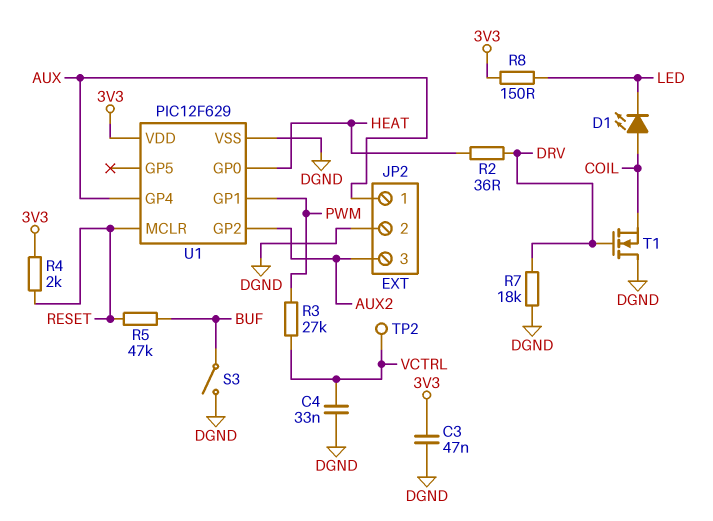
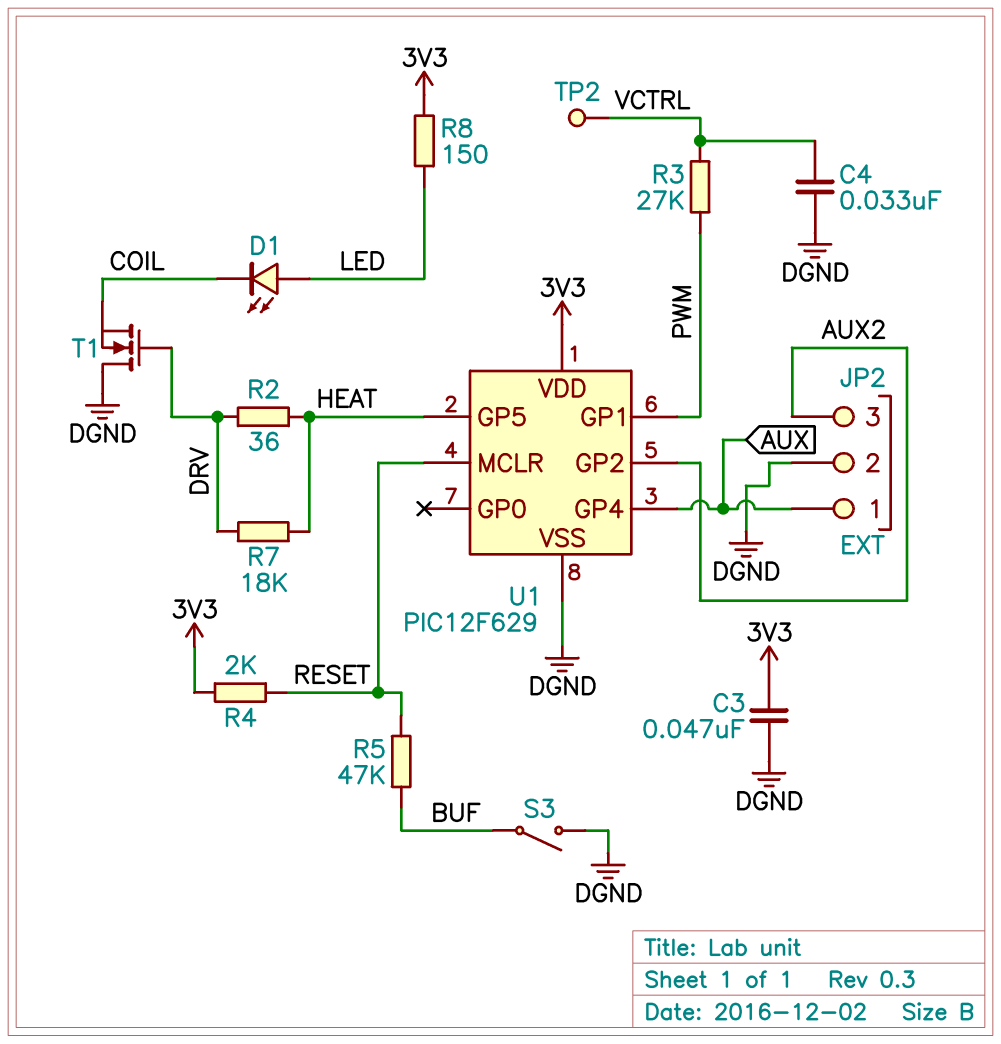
D1: LED (A COIL, K LED) -> LED (A LED, K COIL)
R7: 18k (DGND, DRV) -> 18k (DRV, HEAT)
U1 pin GP0: HEAT -> none
U1 pin GP5: none -> HEAT

